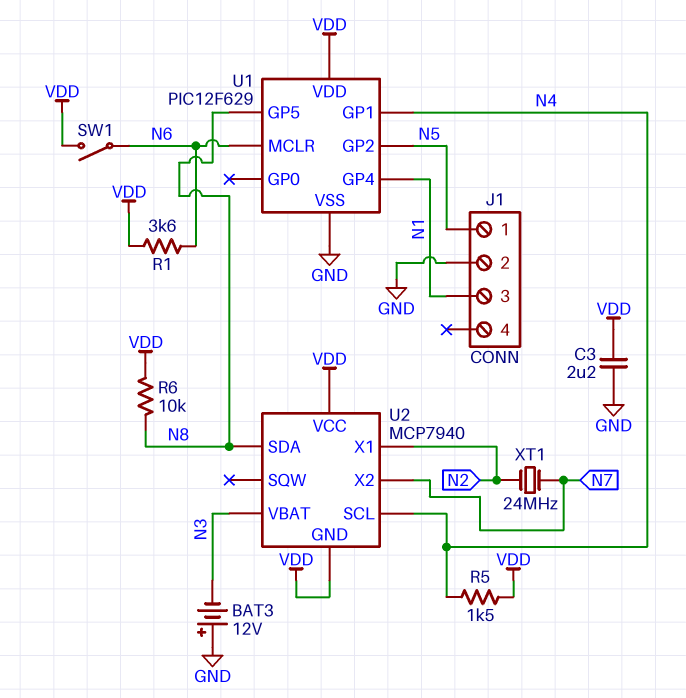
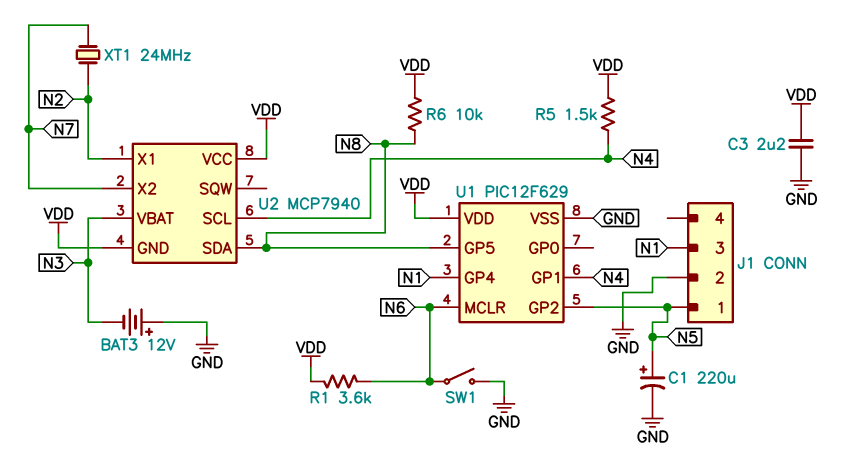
C1: none -> 220uF (plus N5, minus GND)
SW1: switch (N6, VDD) -> switch (GND, N6)

